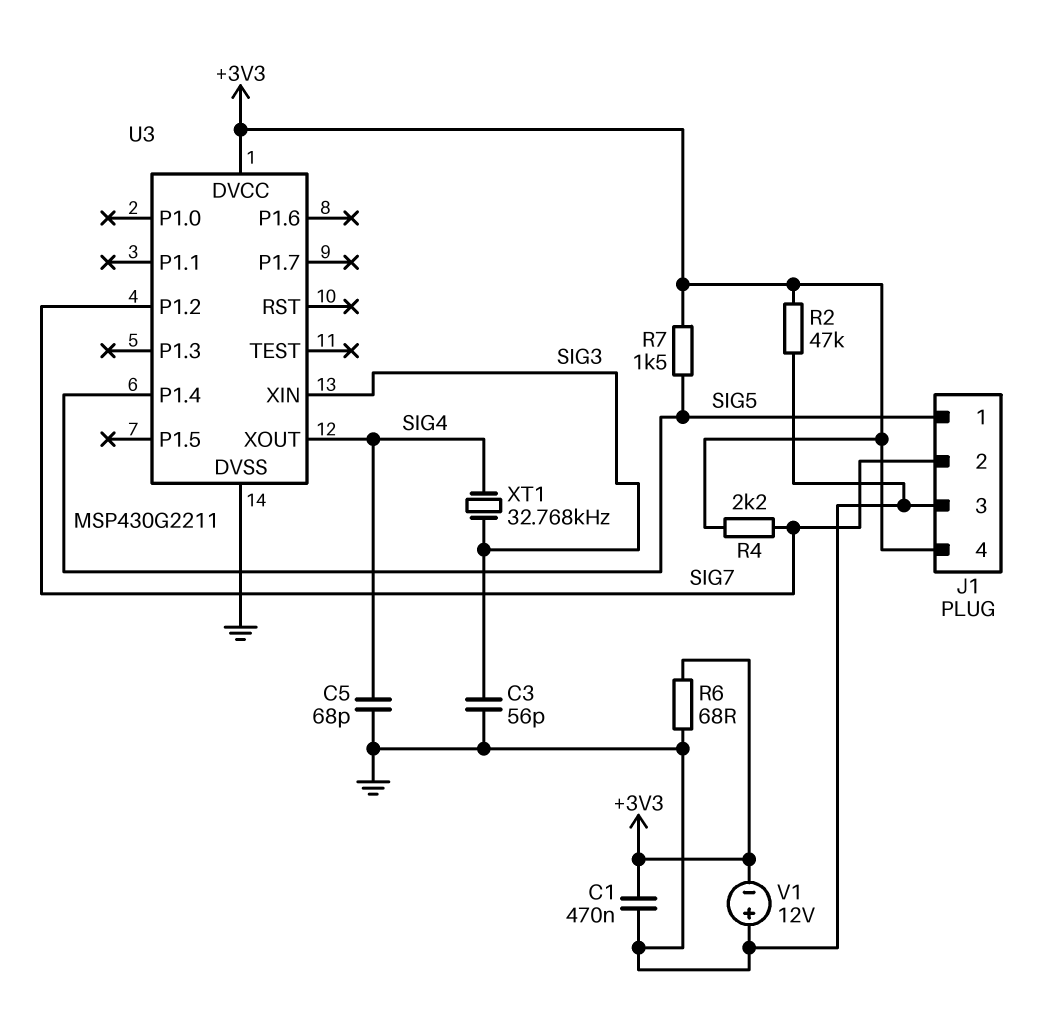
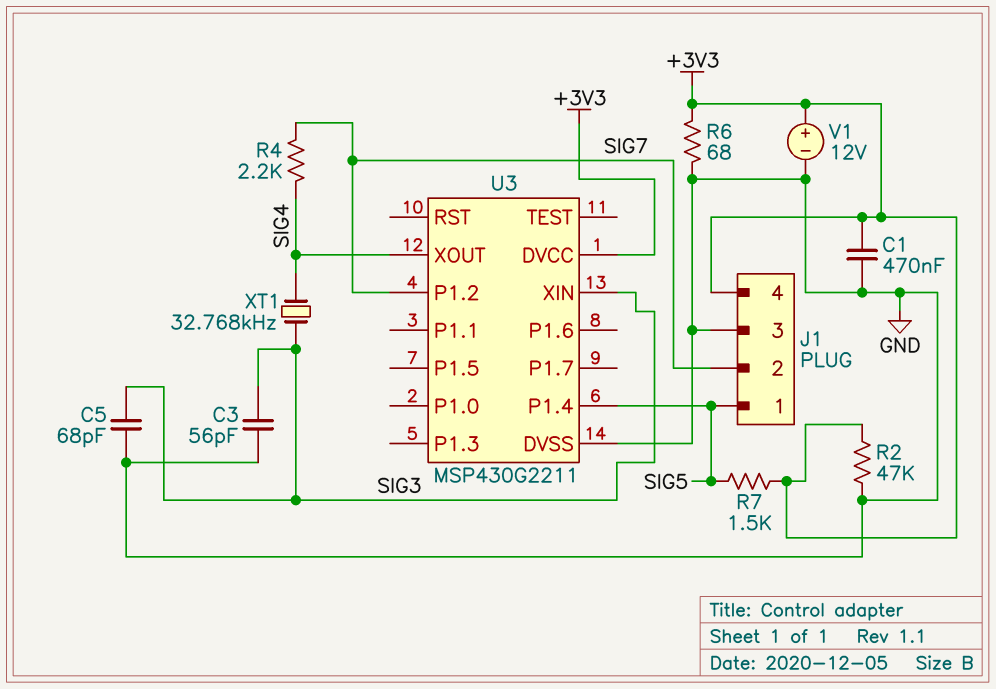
C5: 68pF (GND, SIG4) -> 68pF (GND, SIG3)
R4: 2.2k (+3V3, SIG7) -> 2.2k (SIG4, SIG7)
V1: 12V (plus GND, minus +3V3) -> 12V (plus +3V3, minus GND)

